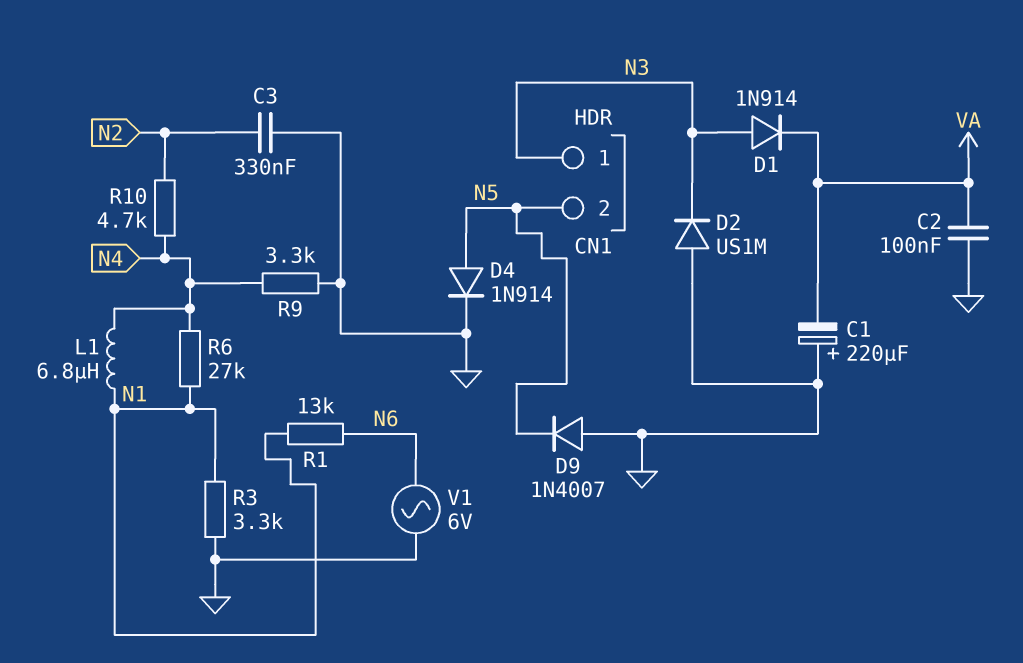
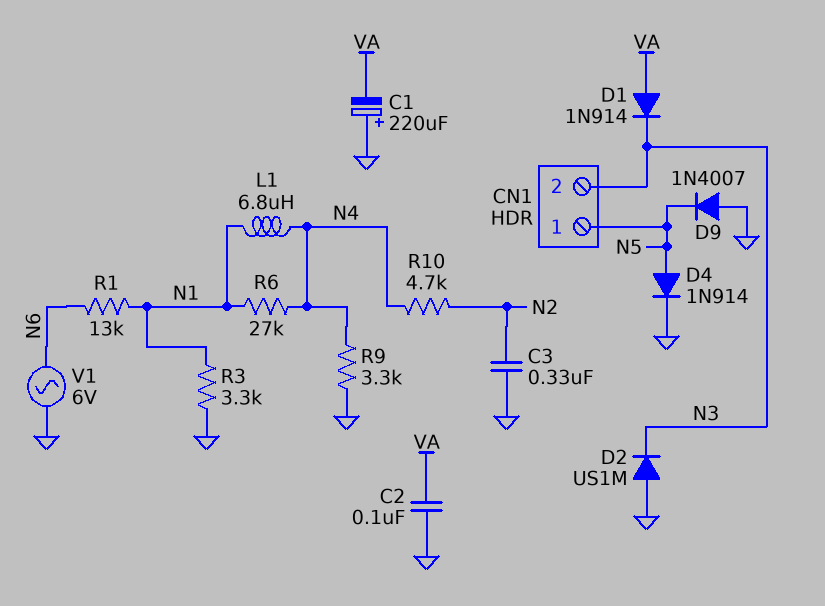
CN1 pin 1: N3 -> N5
CN1 pin 2: N5 -> N3
D1: diode 1N914 (A N3, K VA) -> diode 1N914 (A VA, K N3)

